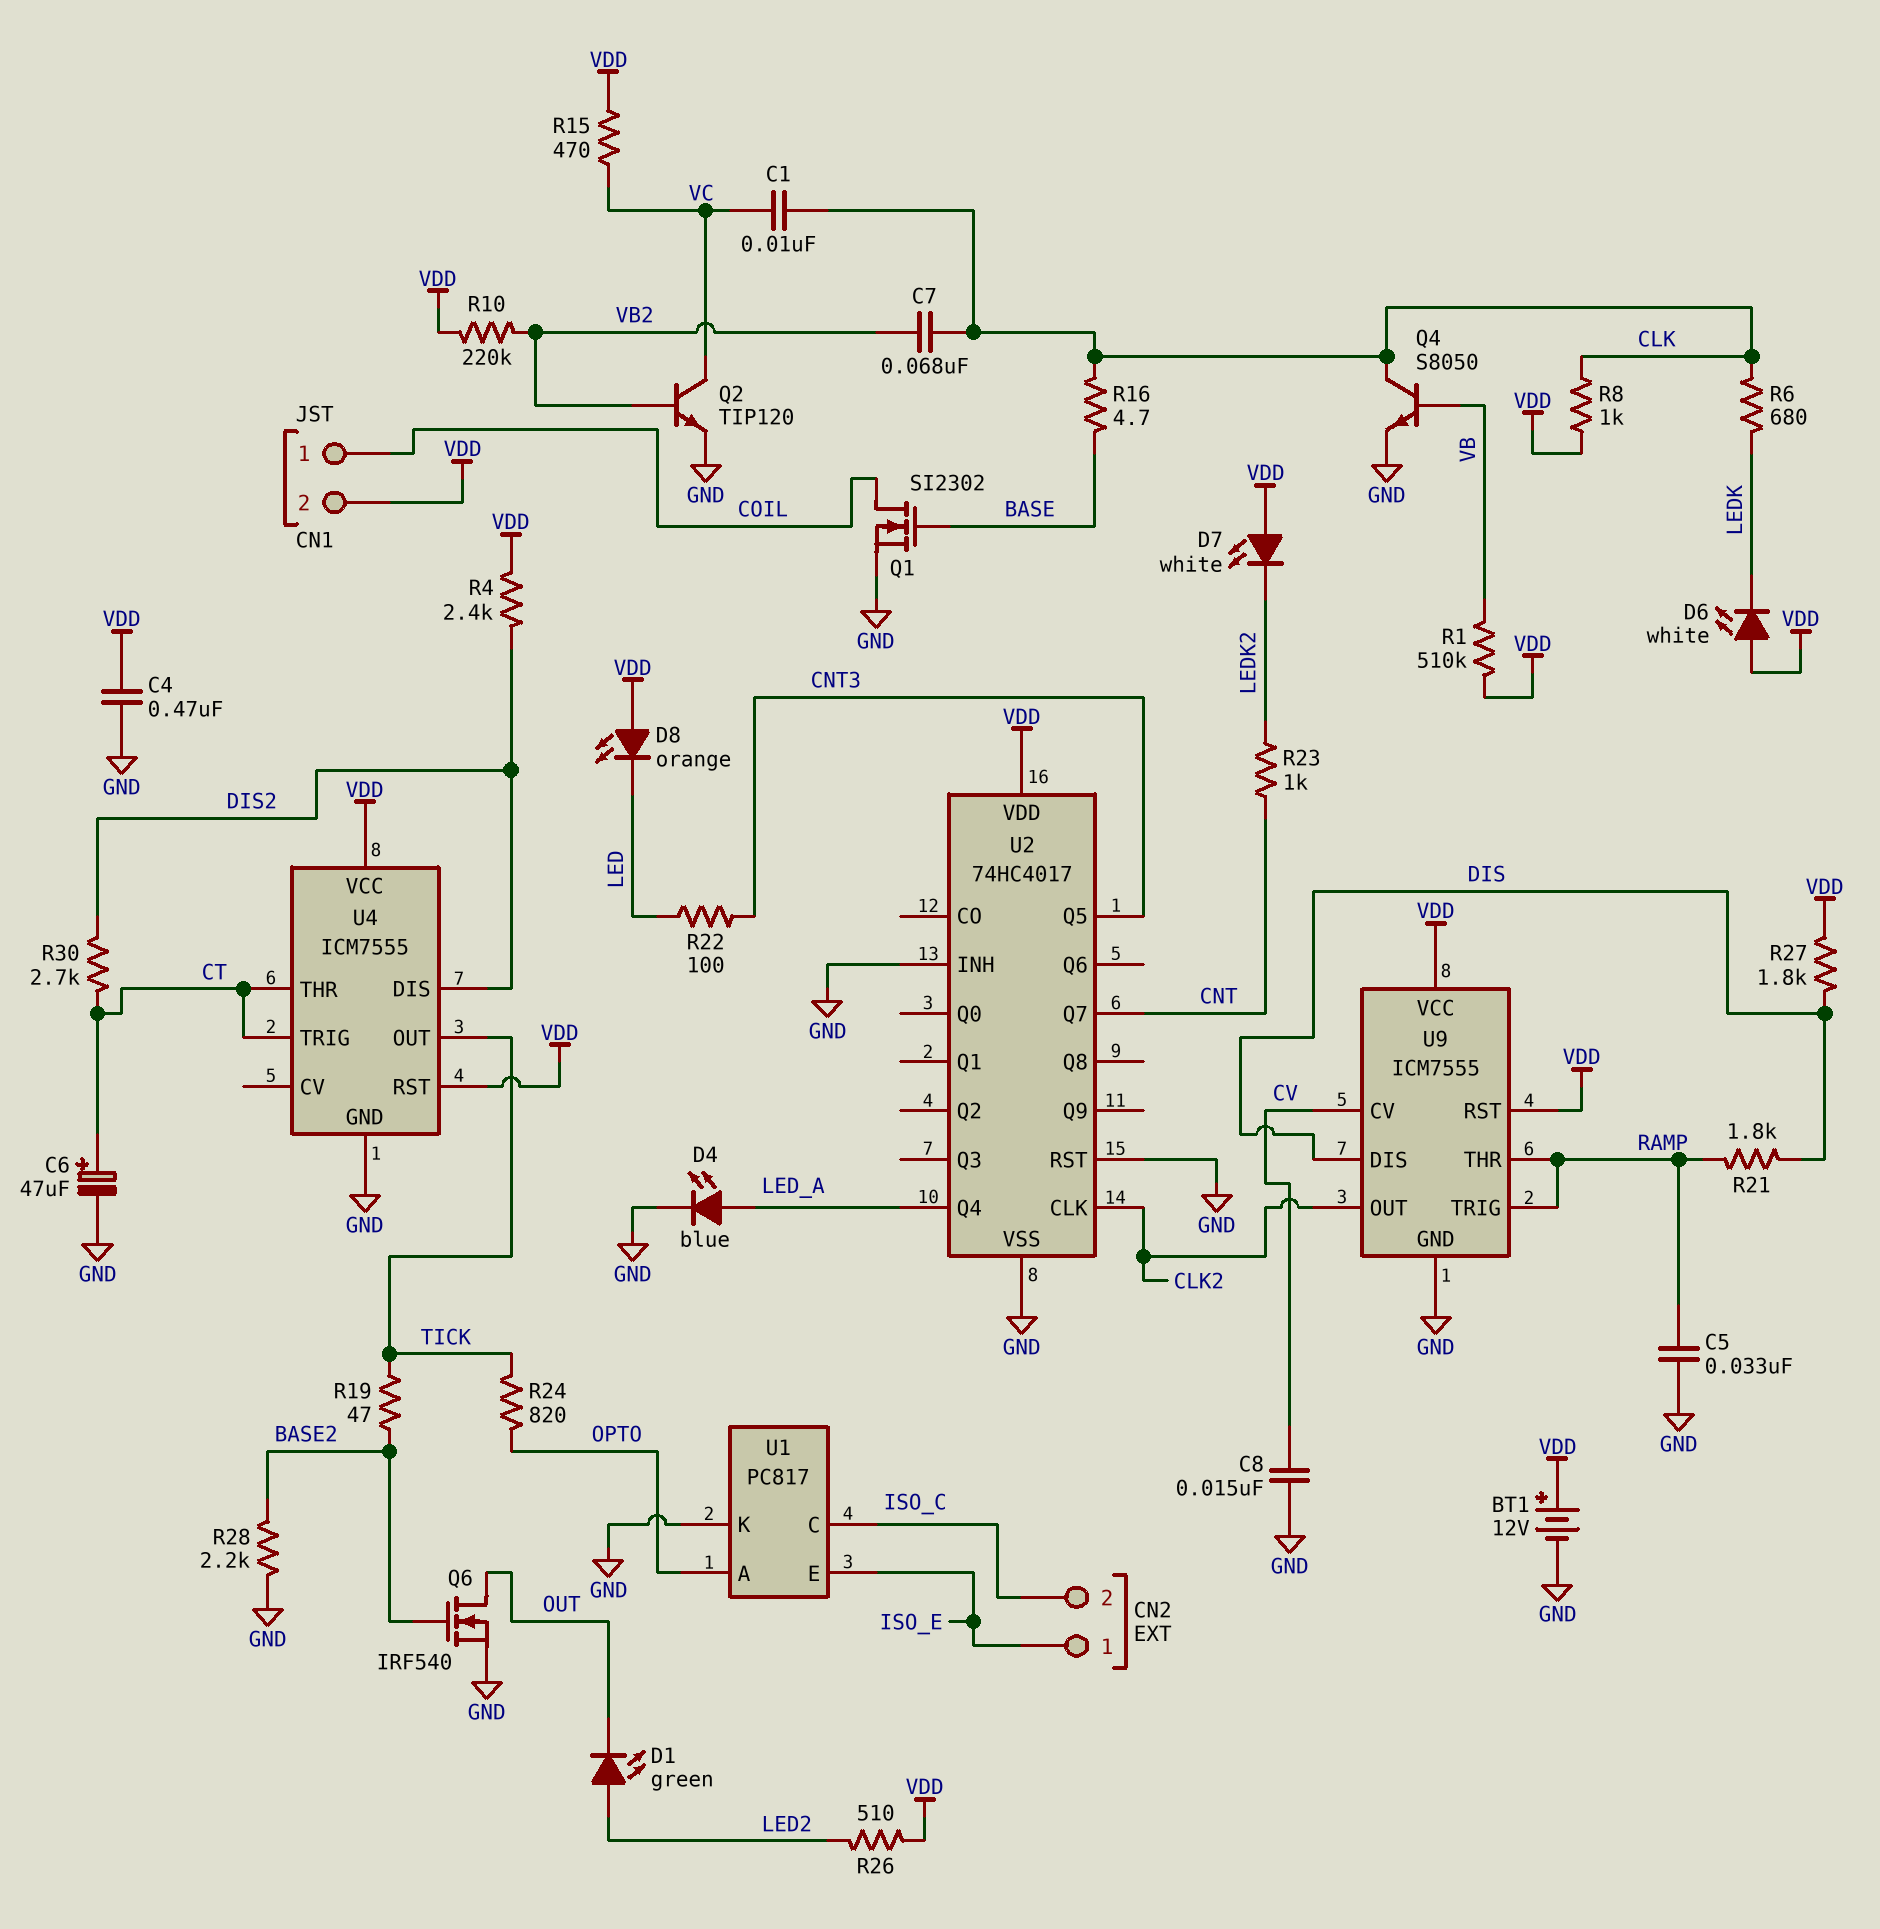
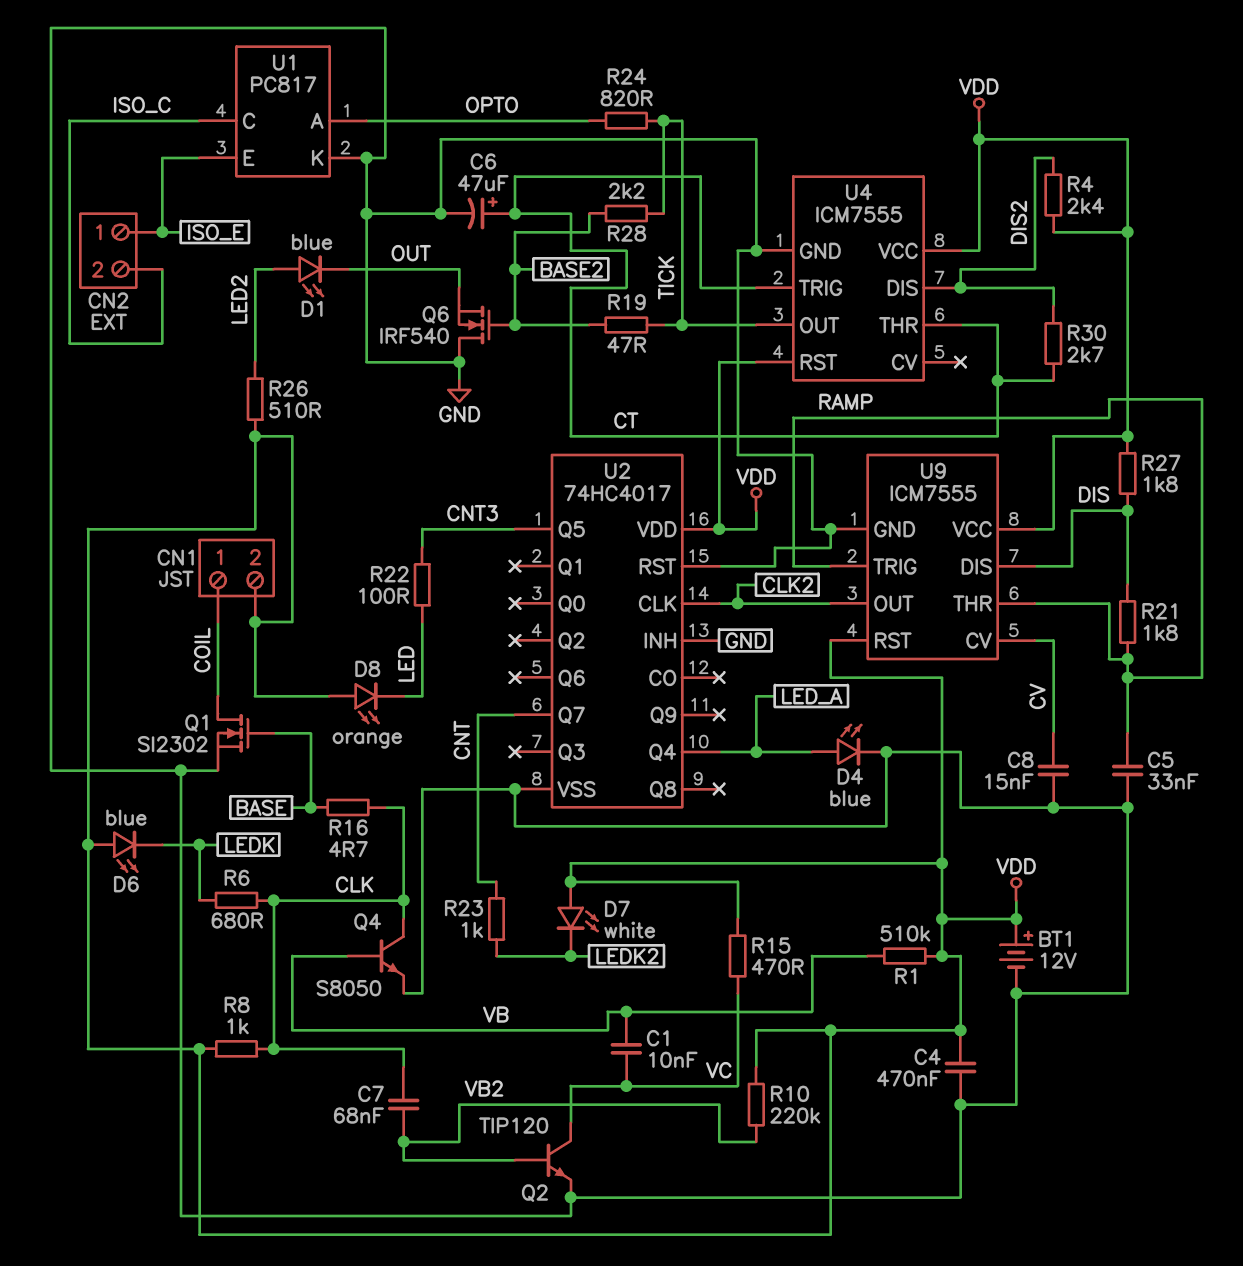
C1: 10nF (CLK, VC) -> 10nF (VB, VC)
D1: LED green (A LED2, K OUT) -> LED blue (A LED2, K OUT)
D6: LED white (A VDD, K LEDK) -> LED blue (A VDD, K LEDK)
Q6: NMOS IRF540 (G BASE2, D OUT, S GND) -> NMOS IRF540 (G BASE2, D GND, S OUT)
R28: 2.2k (BASE2, GND) -> 2.2k (BASE2, TICK)

